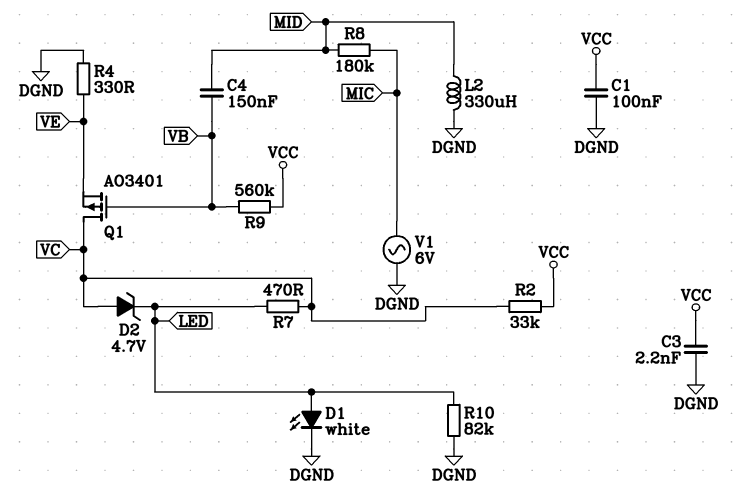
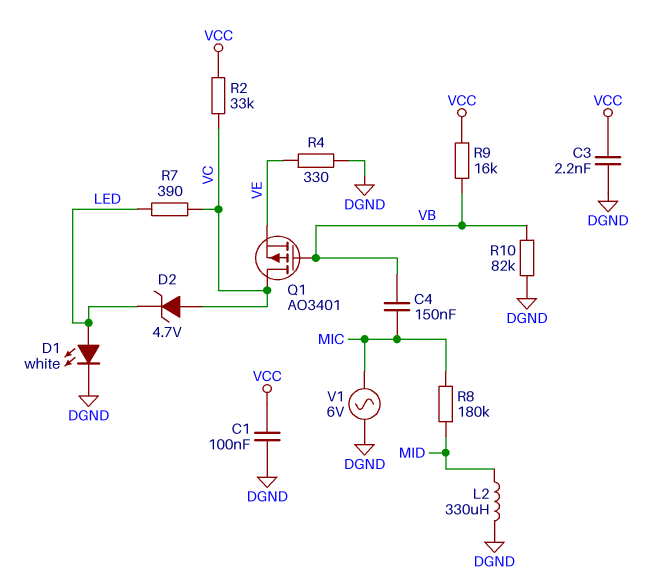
C4: 150nF (MID, VB) -> 150nF (MIC, VB)
R7: 470 (LED, VC) -> 390 (LED, VC)
R9: 560k (VB, VCC) -> 16k (VB, VCC)
R10: 82k (DGND, LED) -> 82k (DGND, VB)

